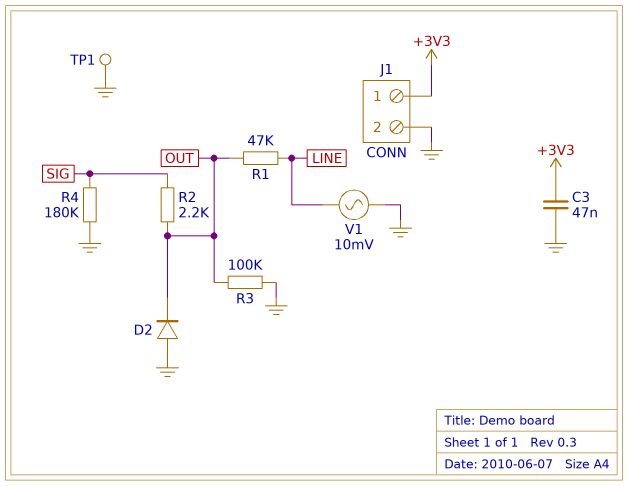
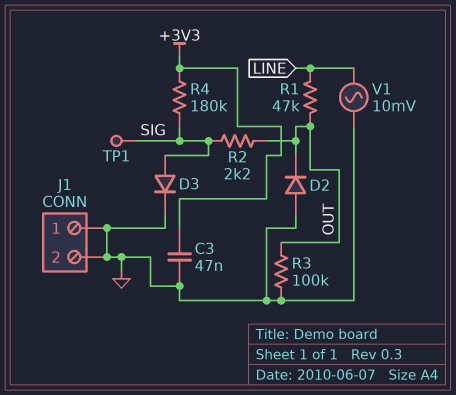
D3: none -> diode (A SIG, K GND)
J1 pin 1: +3V3 -> GND
R4: 180k (GND, SIG) -> 180k (+3V3, SIG)
TP1: test point (GND) -> test point (SIG)

